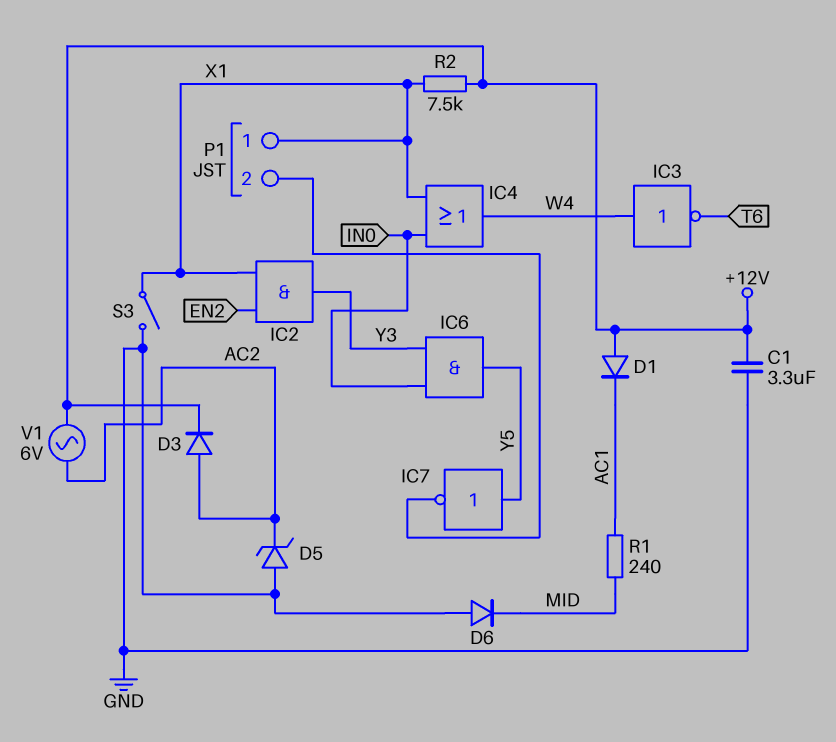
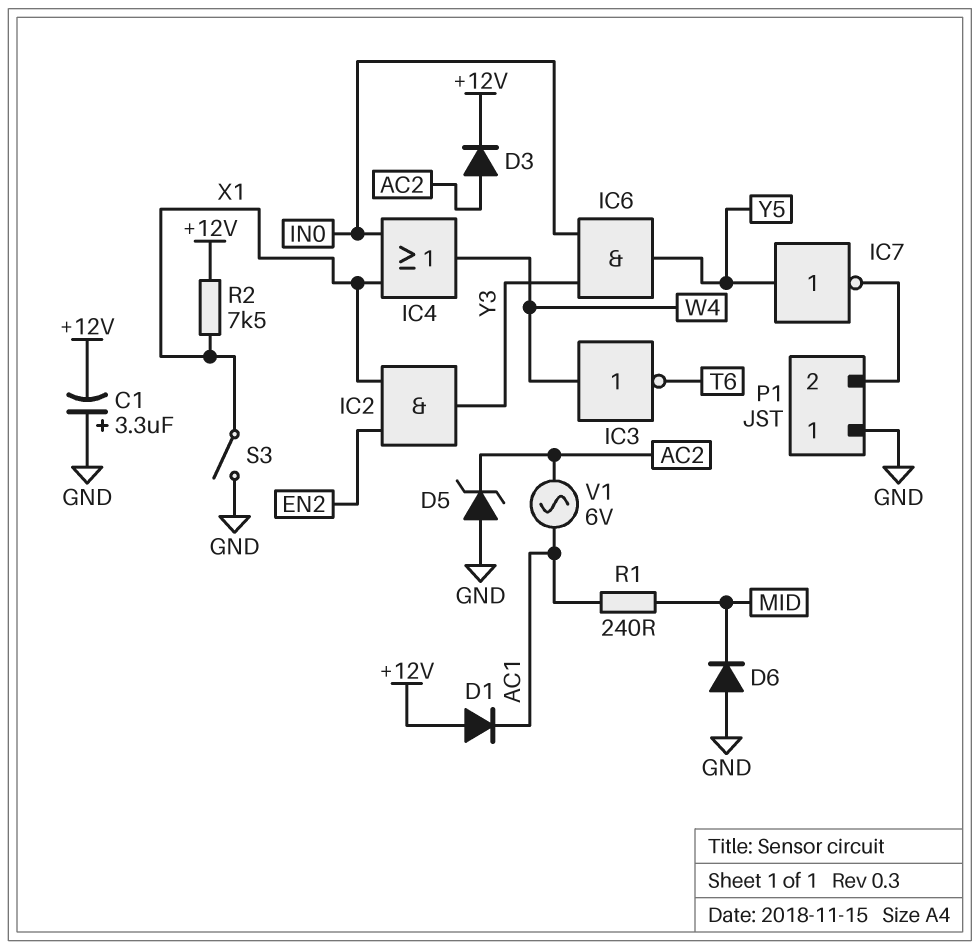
C1: 3.3uF (+12V, GND) -> 3.3uF (plus GND, minus +12V)
P1 pin 1: X1 -> GND
V1: AC 6V (+12V, AC2) -> AC 6V (AC1, AC2)

